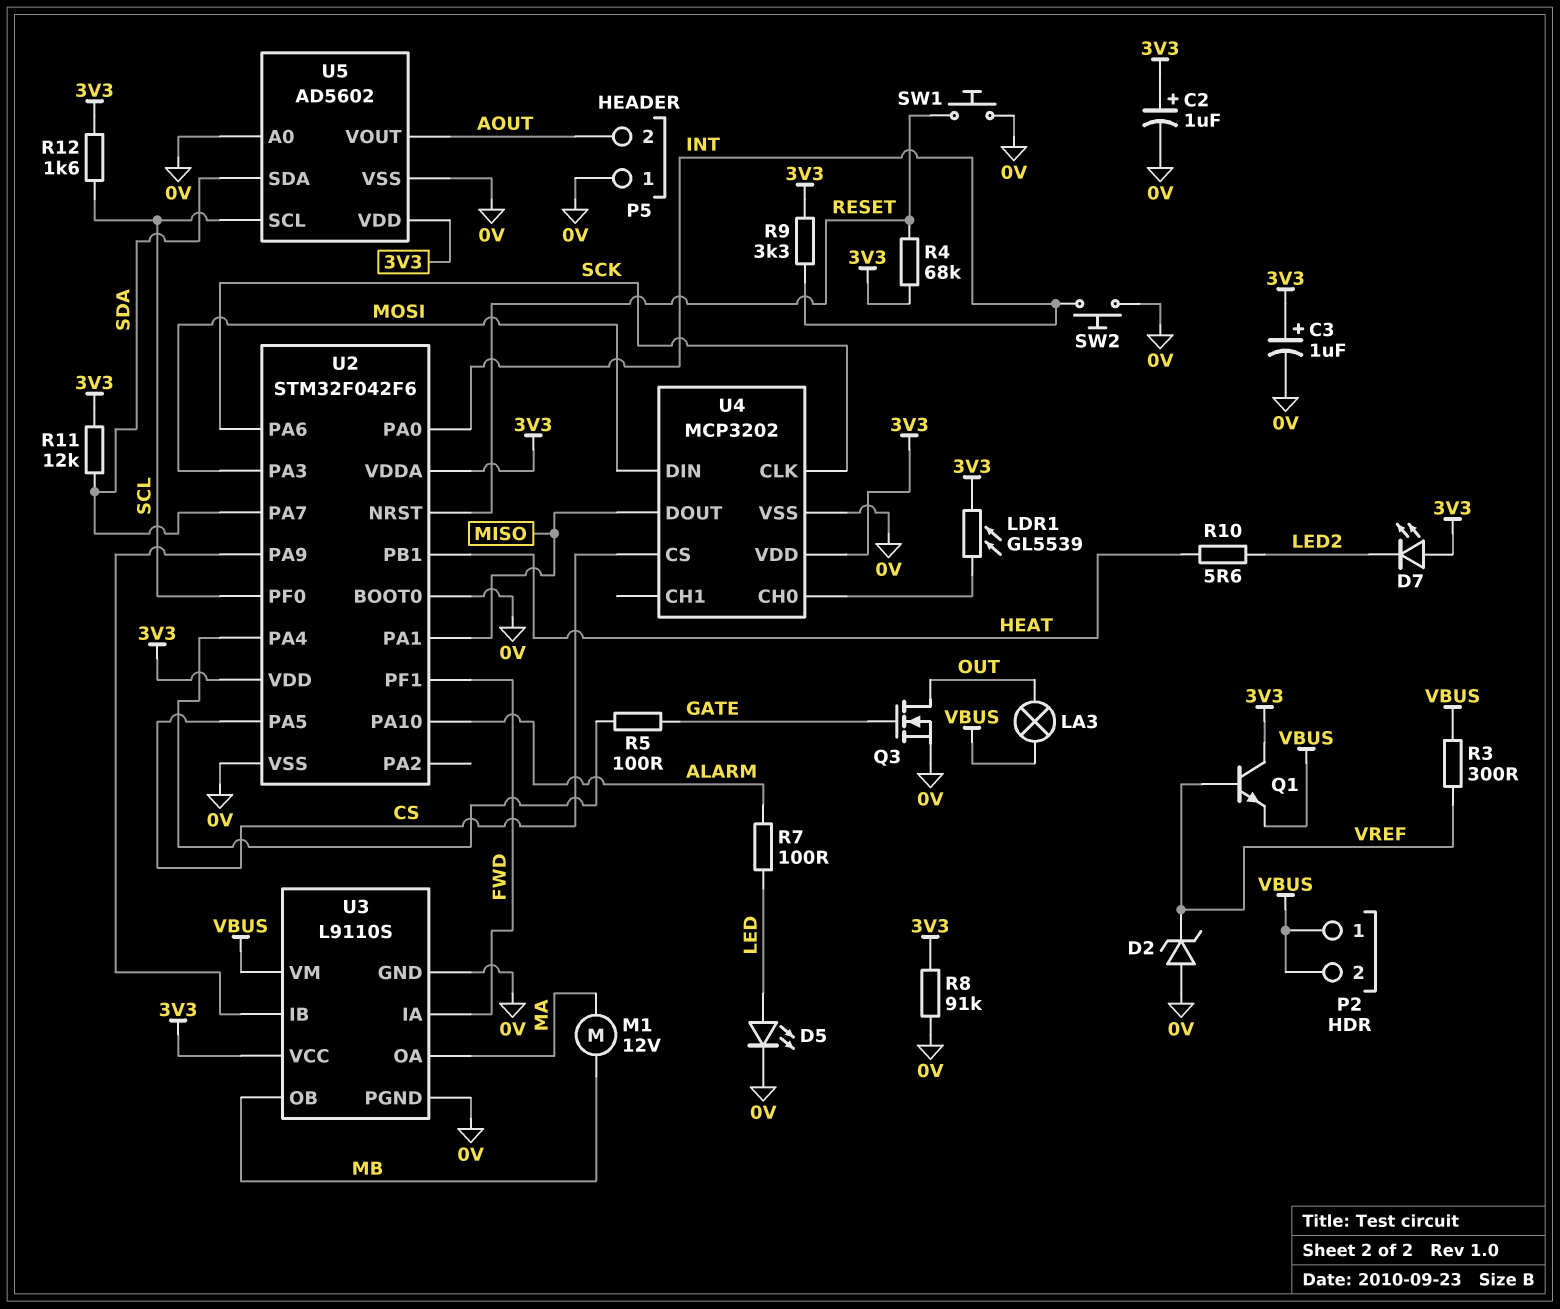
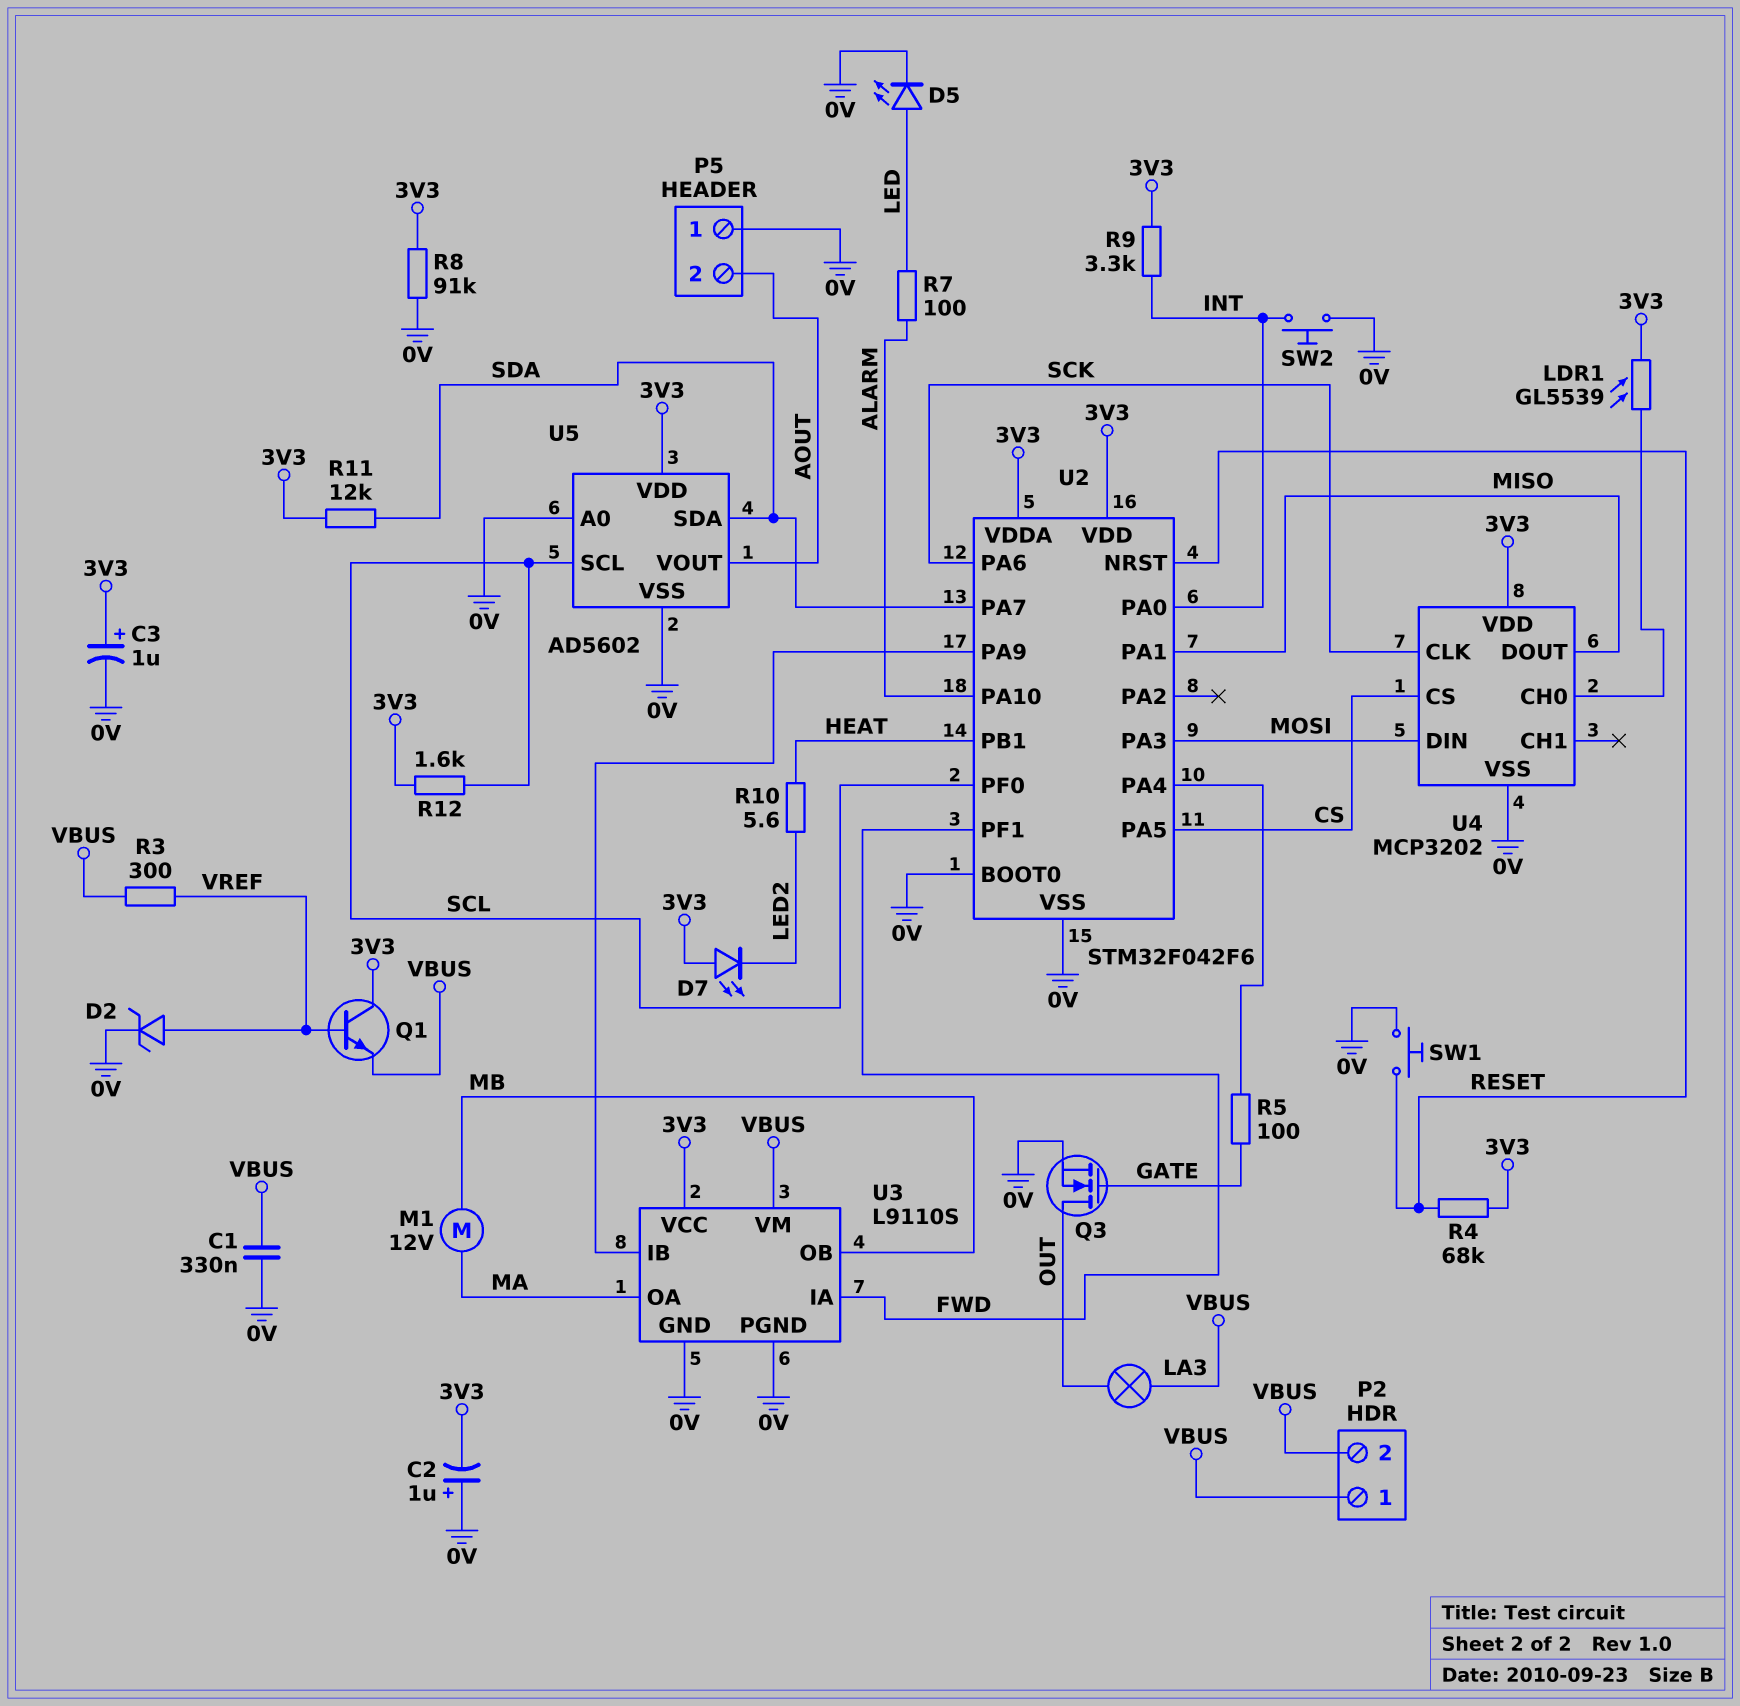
C1: none -> 330nF (0V, VBUS)
C2: 1uF (plus 3V3, minus 0V) -> 1uF (plus 0V, minus 3V3)
D2: zener (A 0V, K VREF) -> zener (A VREF, K 0V)

